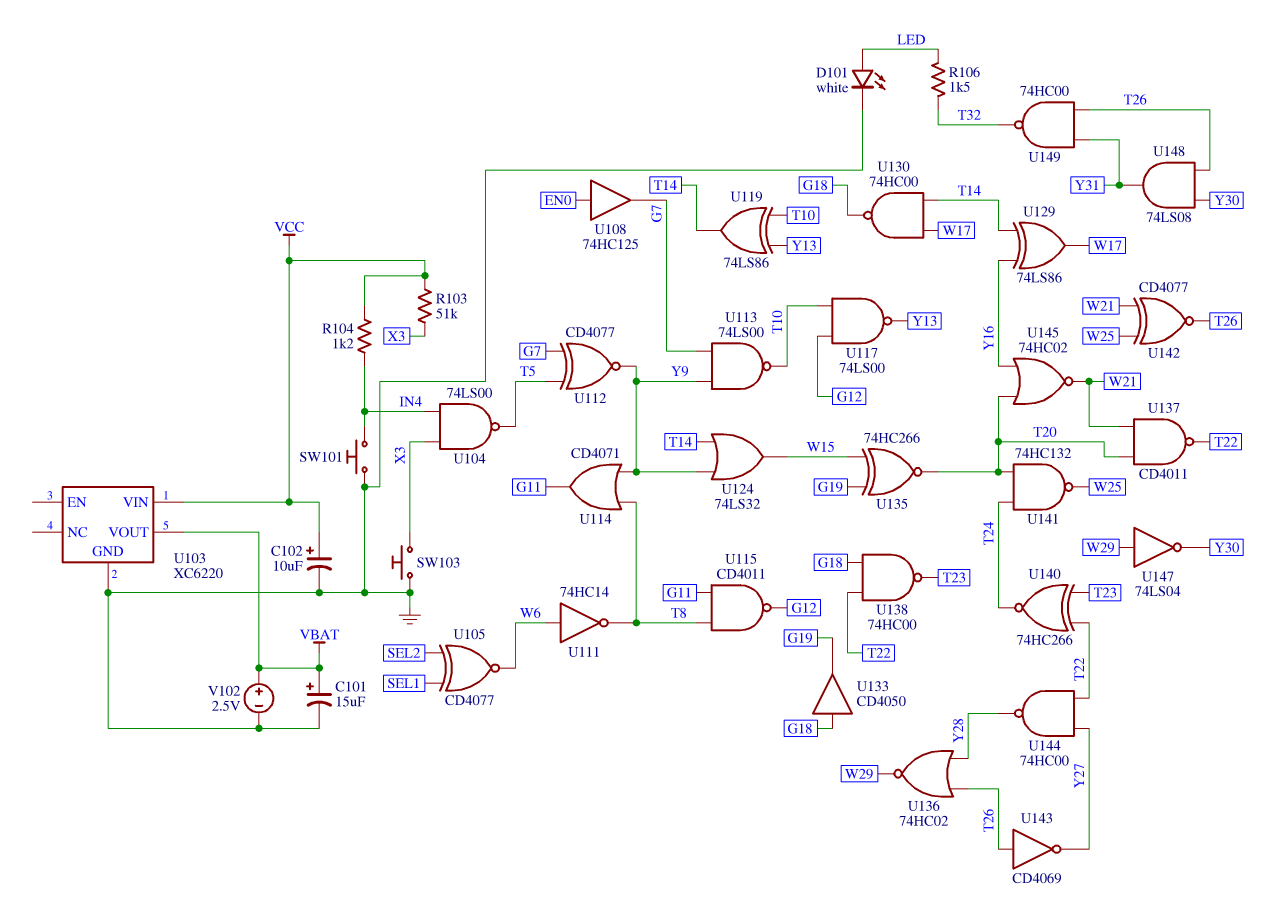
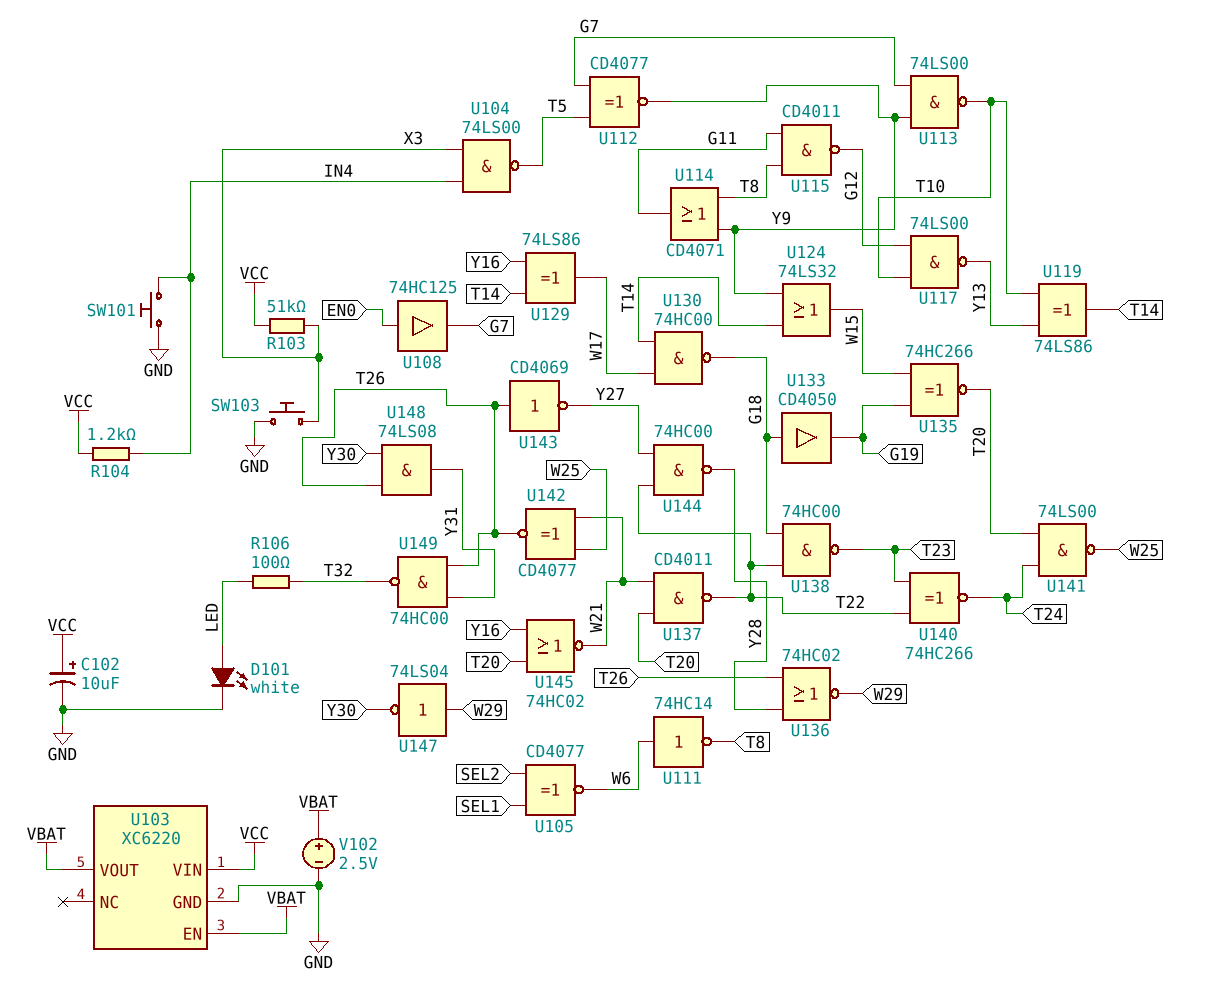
C101: 15uF (plus VBAT, minus GND) -> none
R106: 1.5k (LED, T32) -> 100 (LED, T32)
U103 pin EN: none -> VBAT
U141: NAND 74HC132 (in T20, in T24, out W25) -> NAND 74LS00 (in T20, in T24, out W25)

